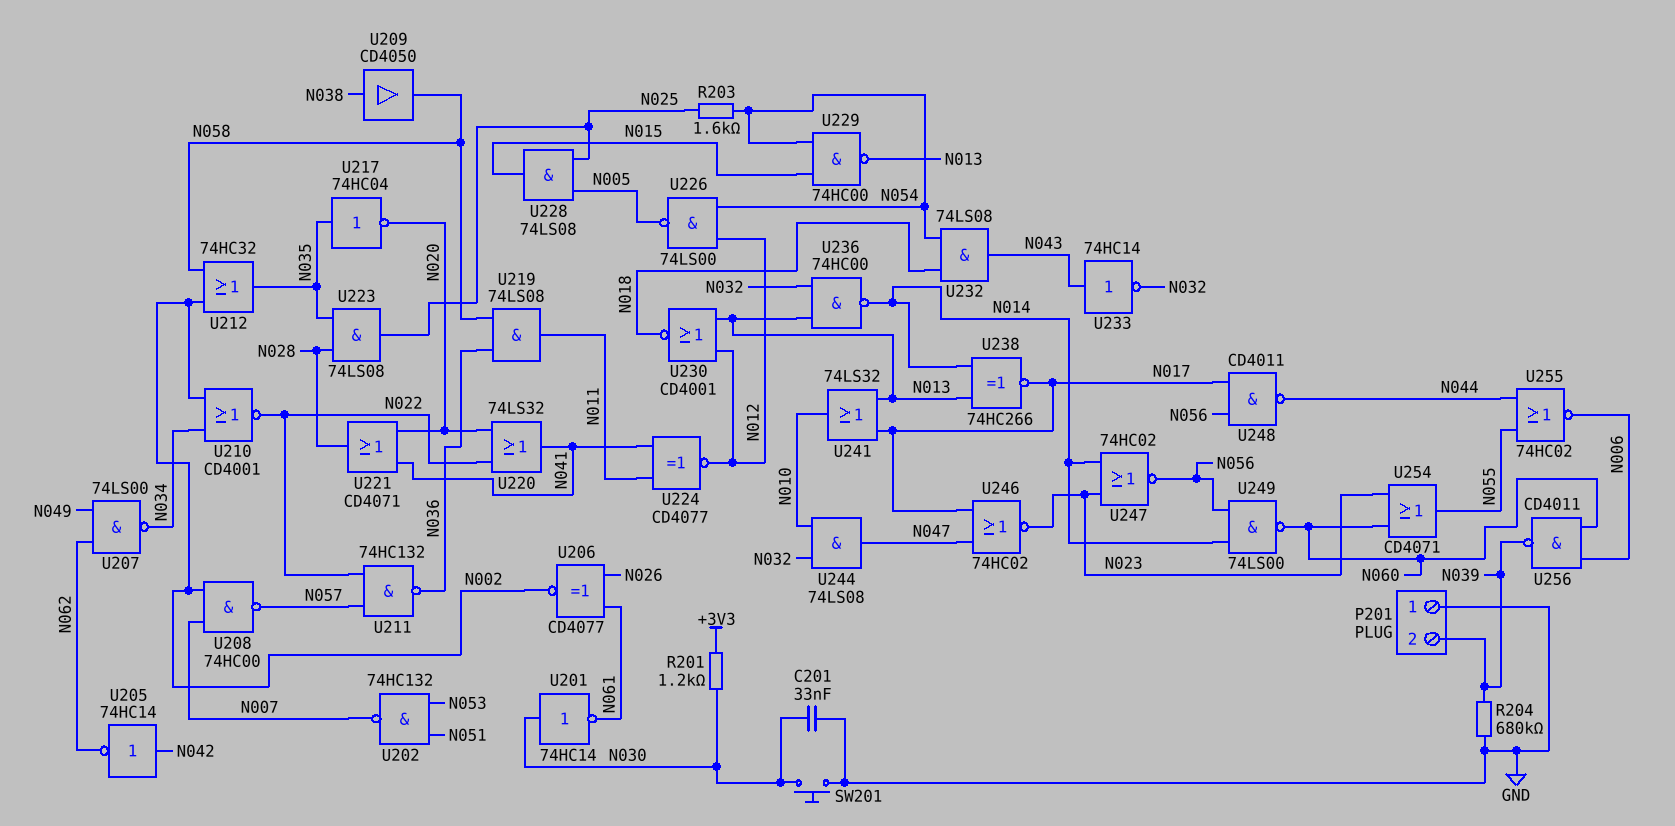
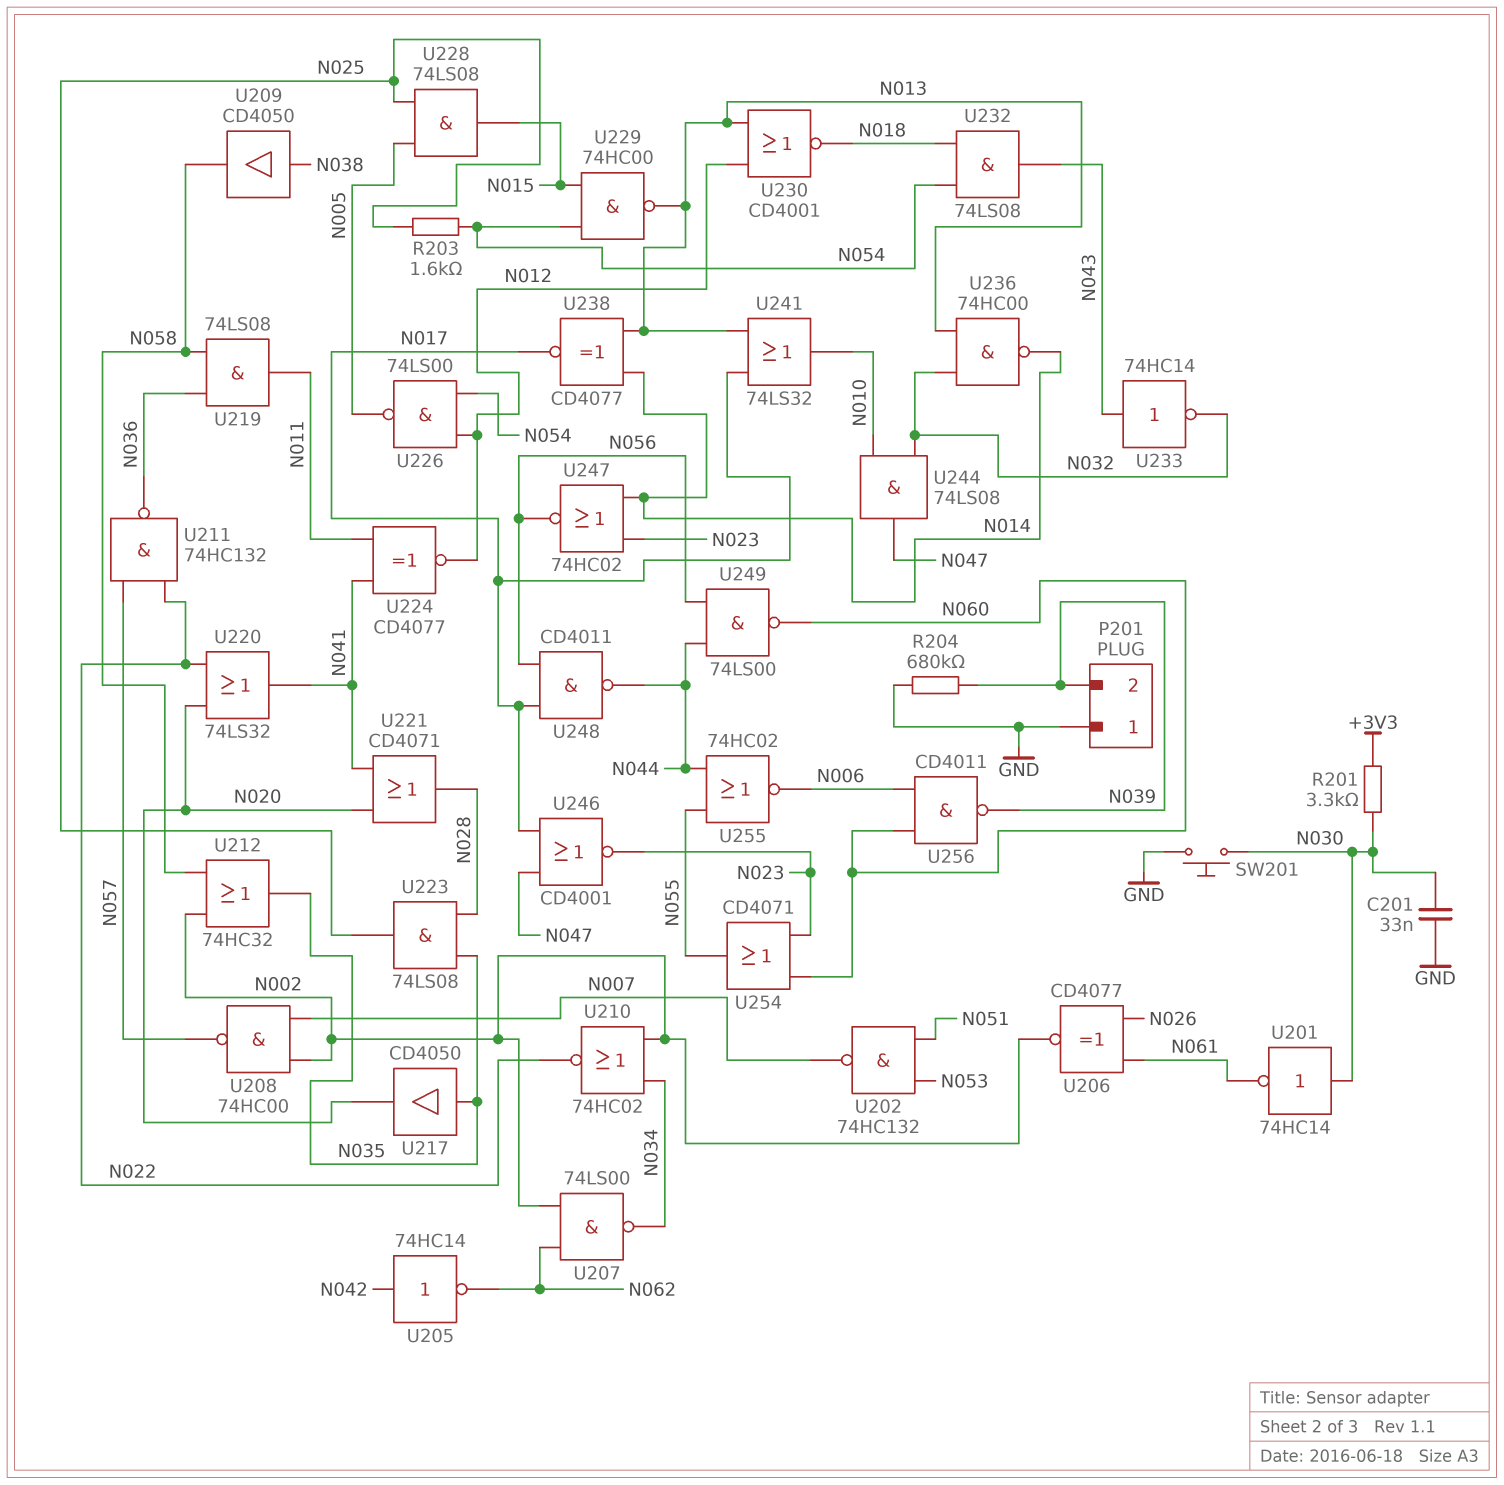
R201: 1.2k (+3V3, N030) -> 3.3k (+3V3, N030)
U207: NAND 74LS00 (in N049, in N062, out N034) -> NAND 74LS00 (in N002, in N062, out N034)
U210: NOR CD4001 (in N002, in N034, out N022) -> NOR 74HC02 (in N002, in N034, out N022)
U217: NOT 74HC04 (in N035, out N020) -> buffer CD4050 (in N035, out N020)
U238: XNOR 74HC266 (in N013, in N014, out N017) -> XNOR CD4077 (in N013, in N014, out N017)
U246: NOR 74HC02 (in N017, in N047, out N023) -> NOR CD4001 (in N017, in N047, out N023)
U249: NAND 74LS00 (in N014, in N056, out N060) -> NAND 74LS00 (in N044, in N056, out N060)

